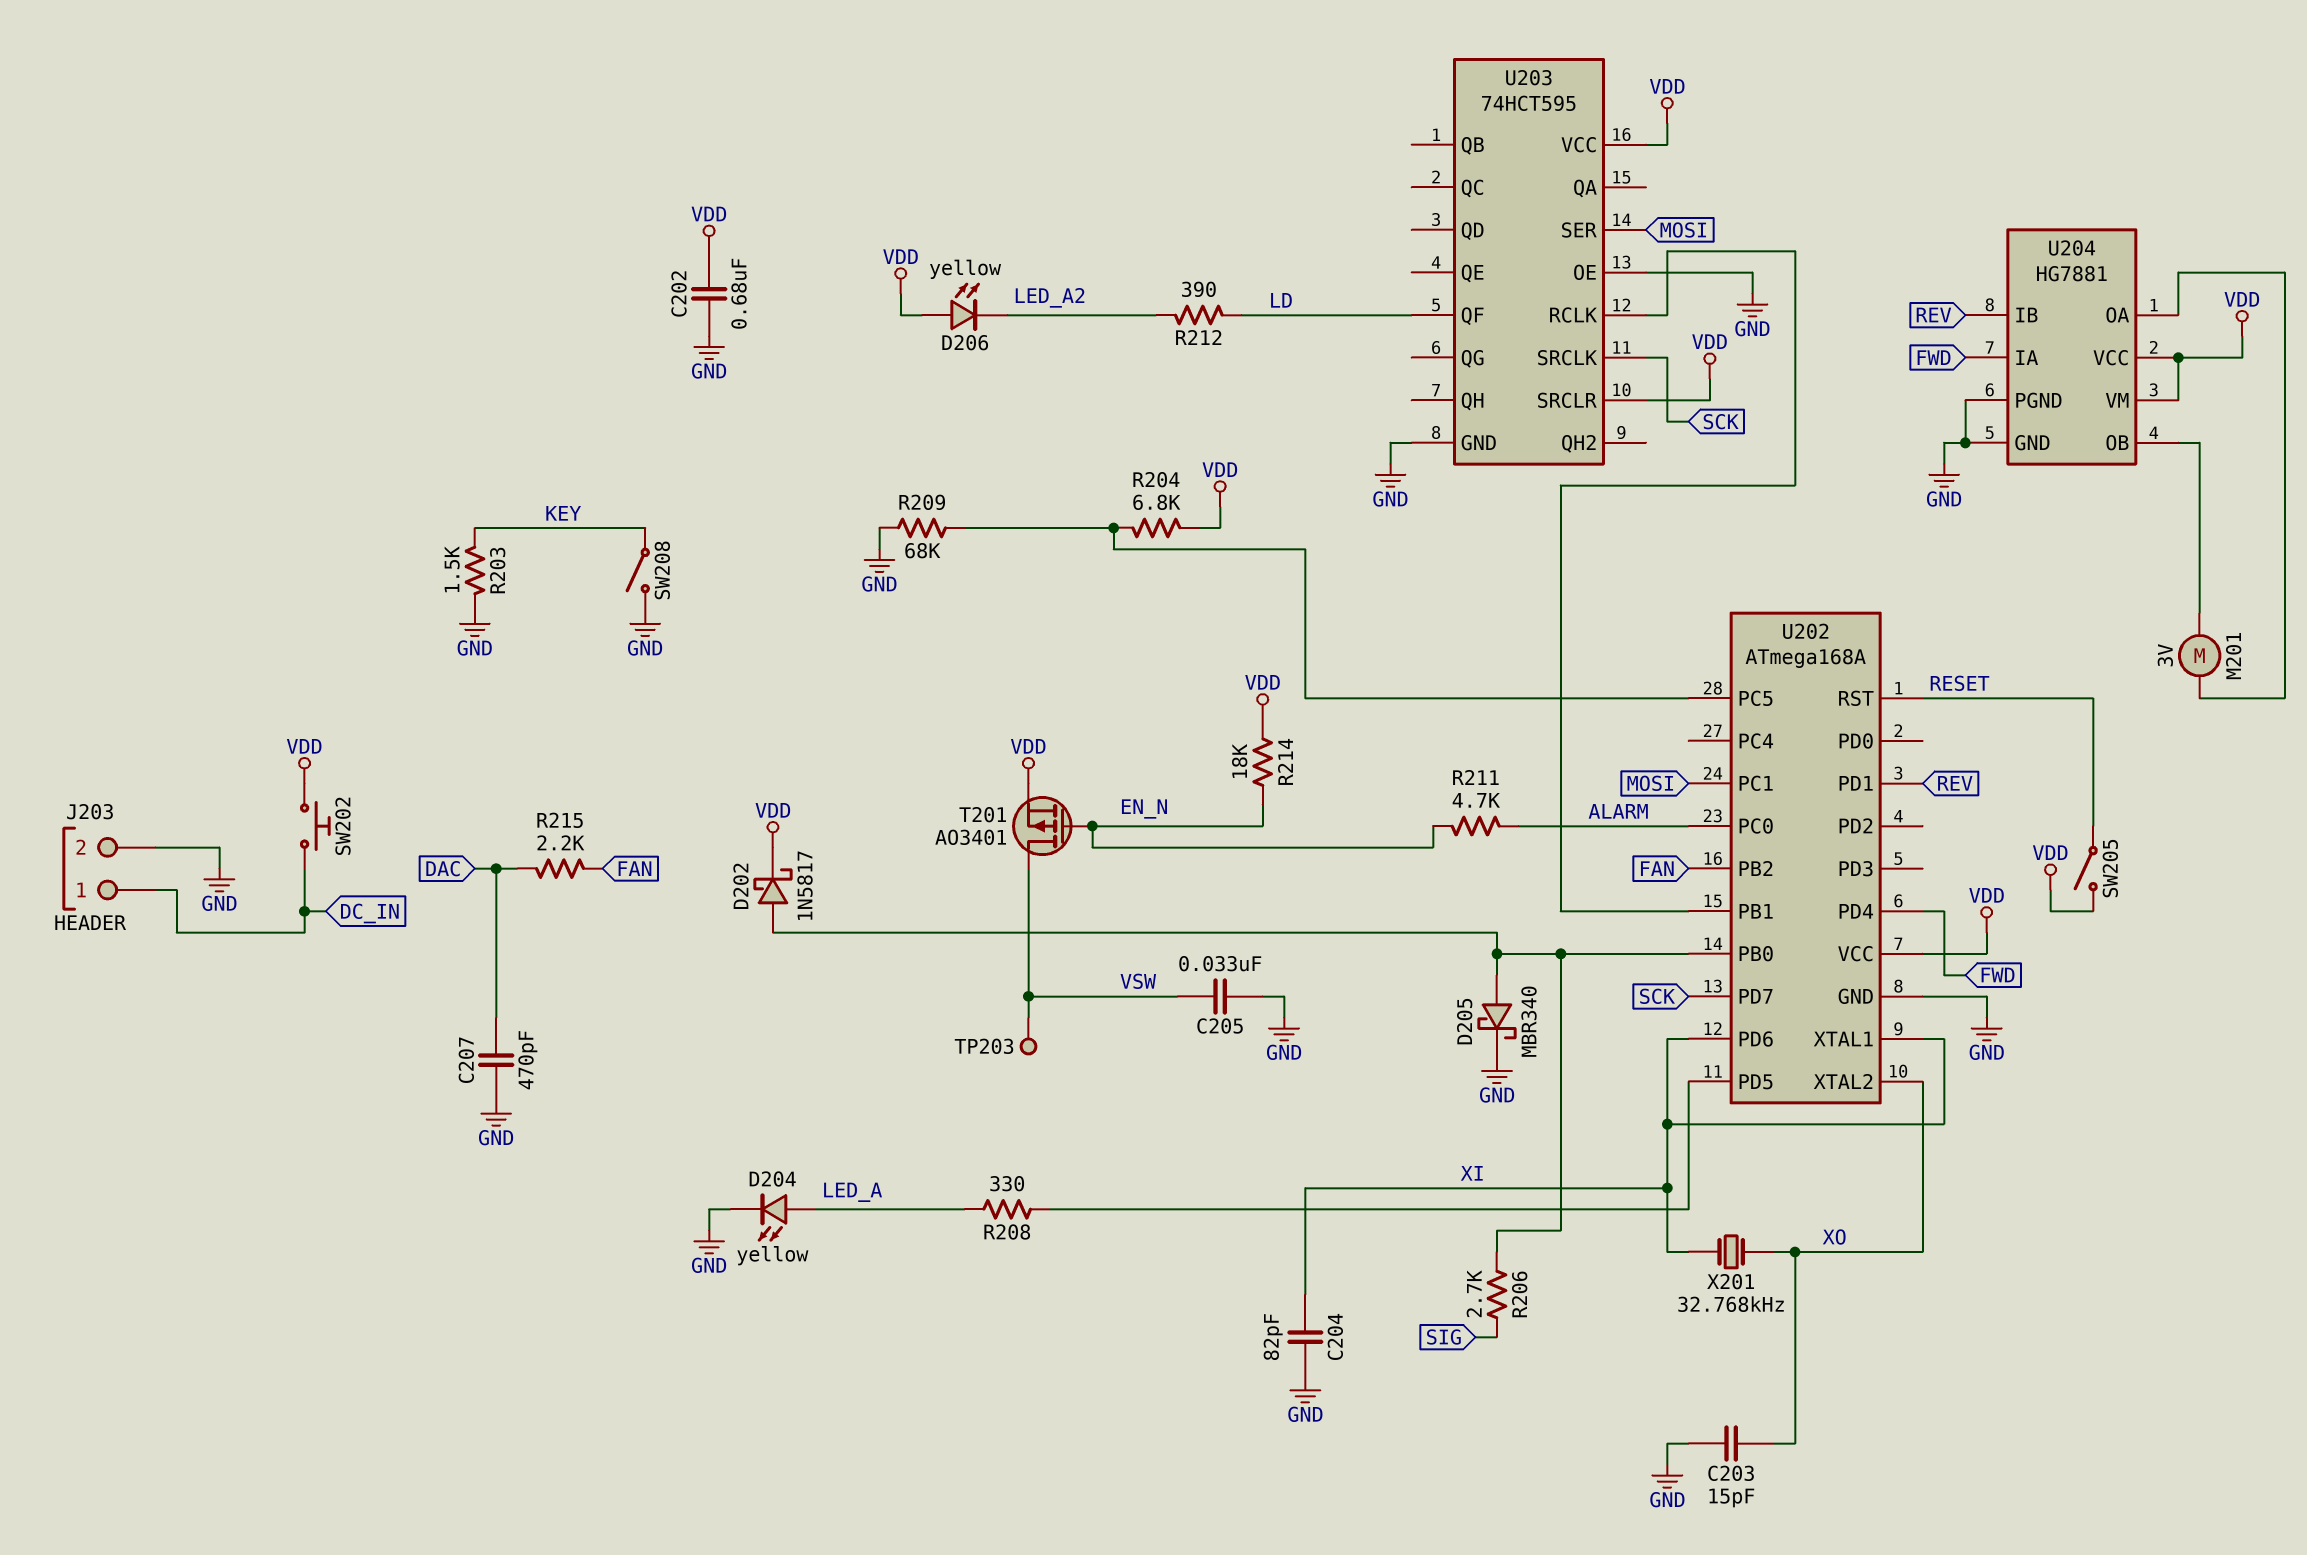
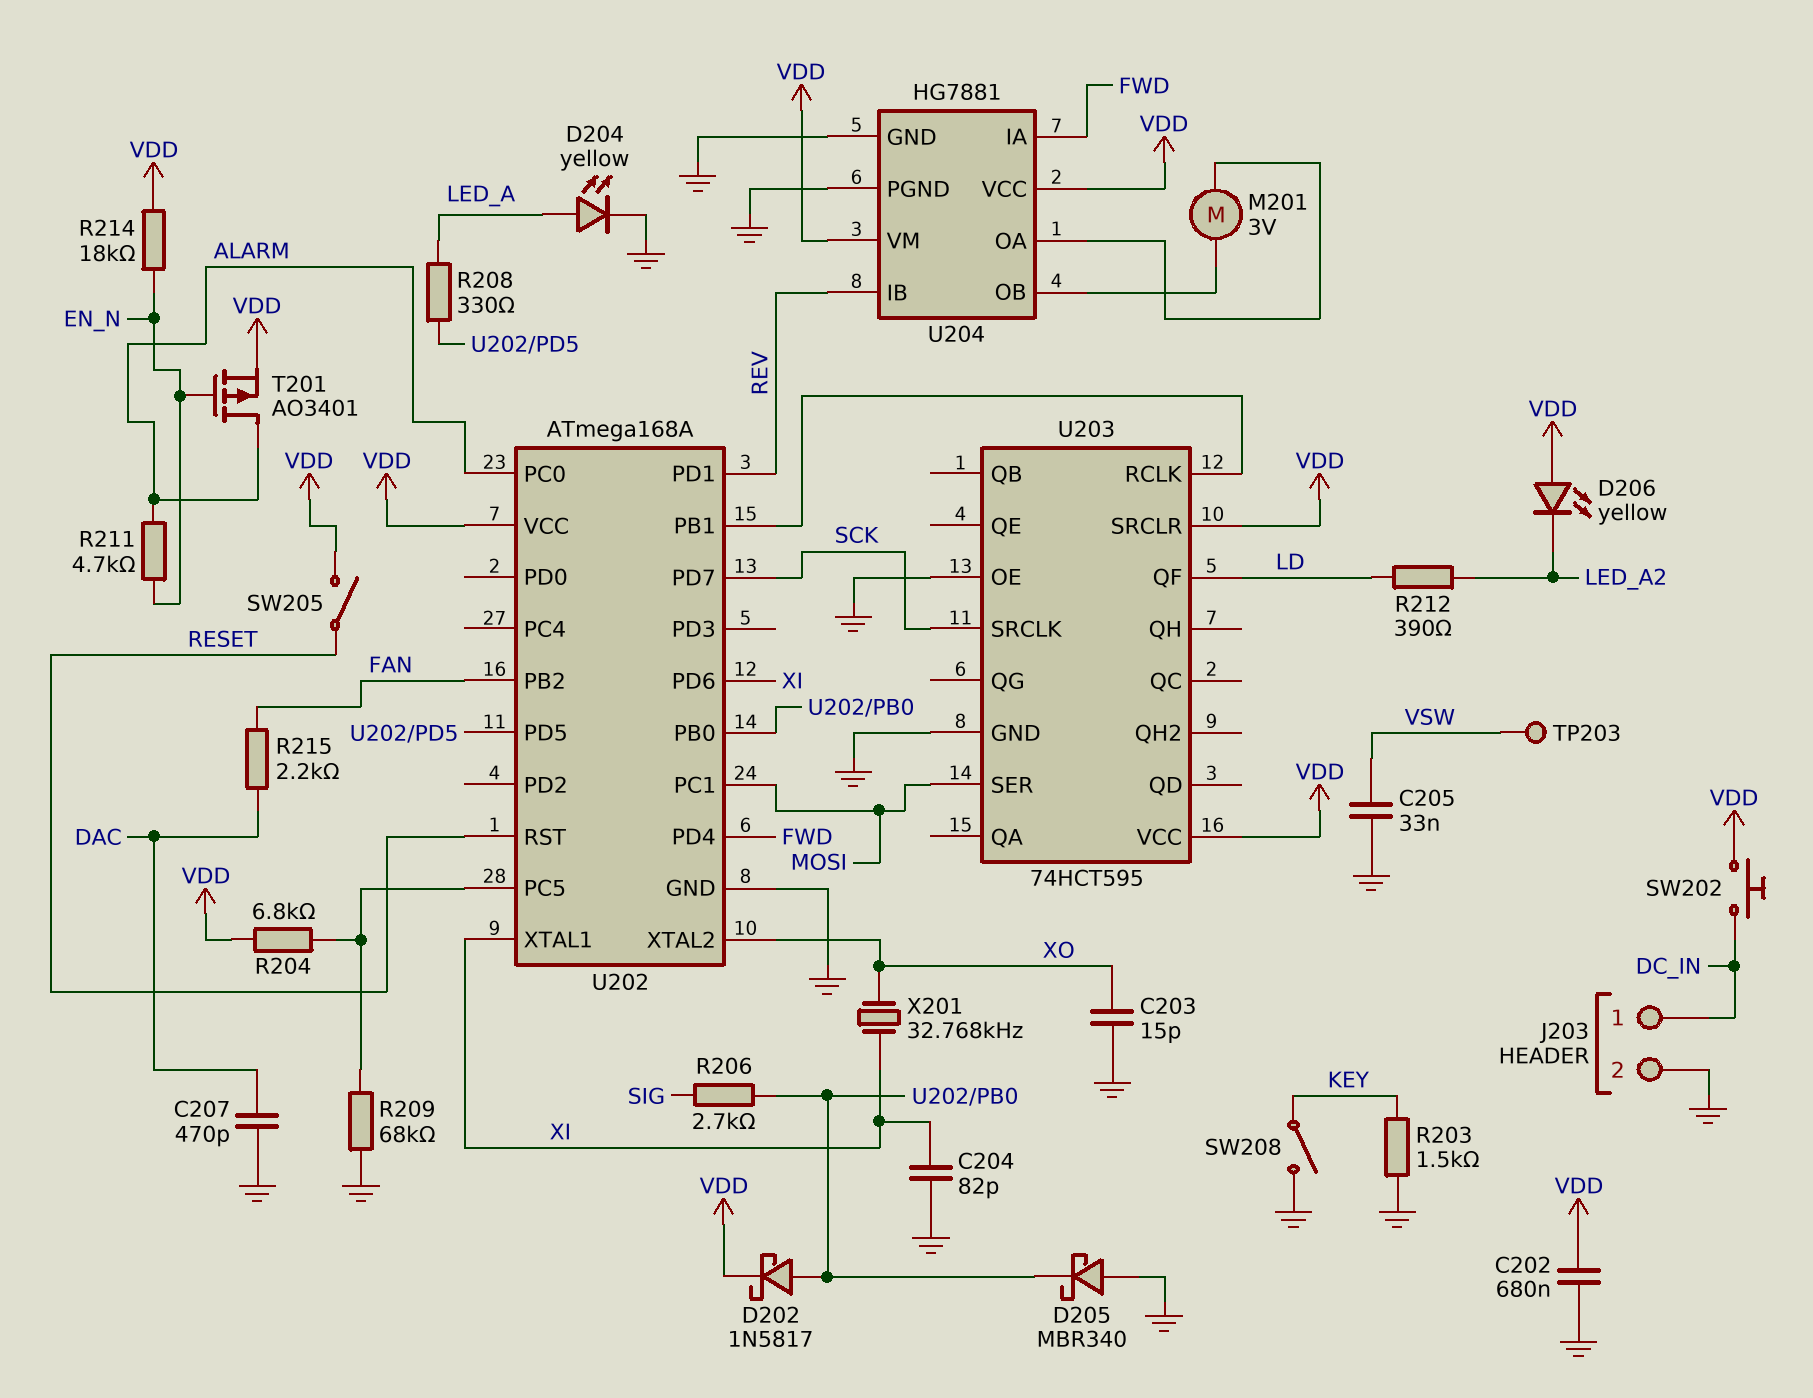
D205: schottky MBR340 (A U202/PB0, K GND) -> schottky MBR340 (A GND, K U202/PB0)
T201: PMOS AO3401 (G EN_N, D VSW, S VDD) -> PMOS AO3401 (G EN_N, D ALARM, S VDD)

